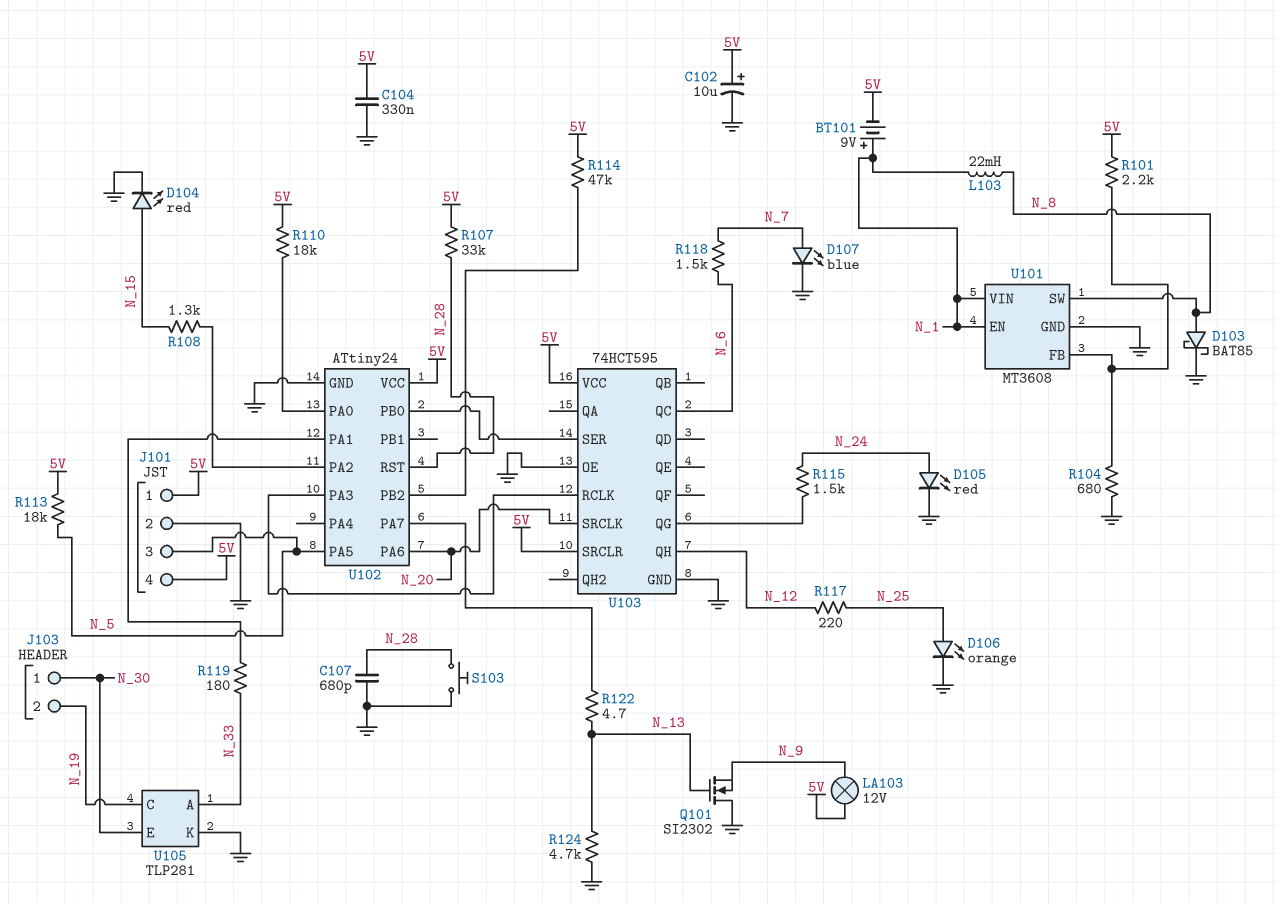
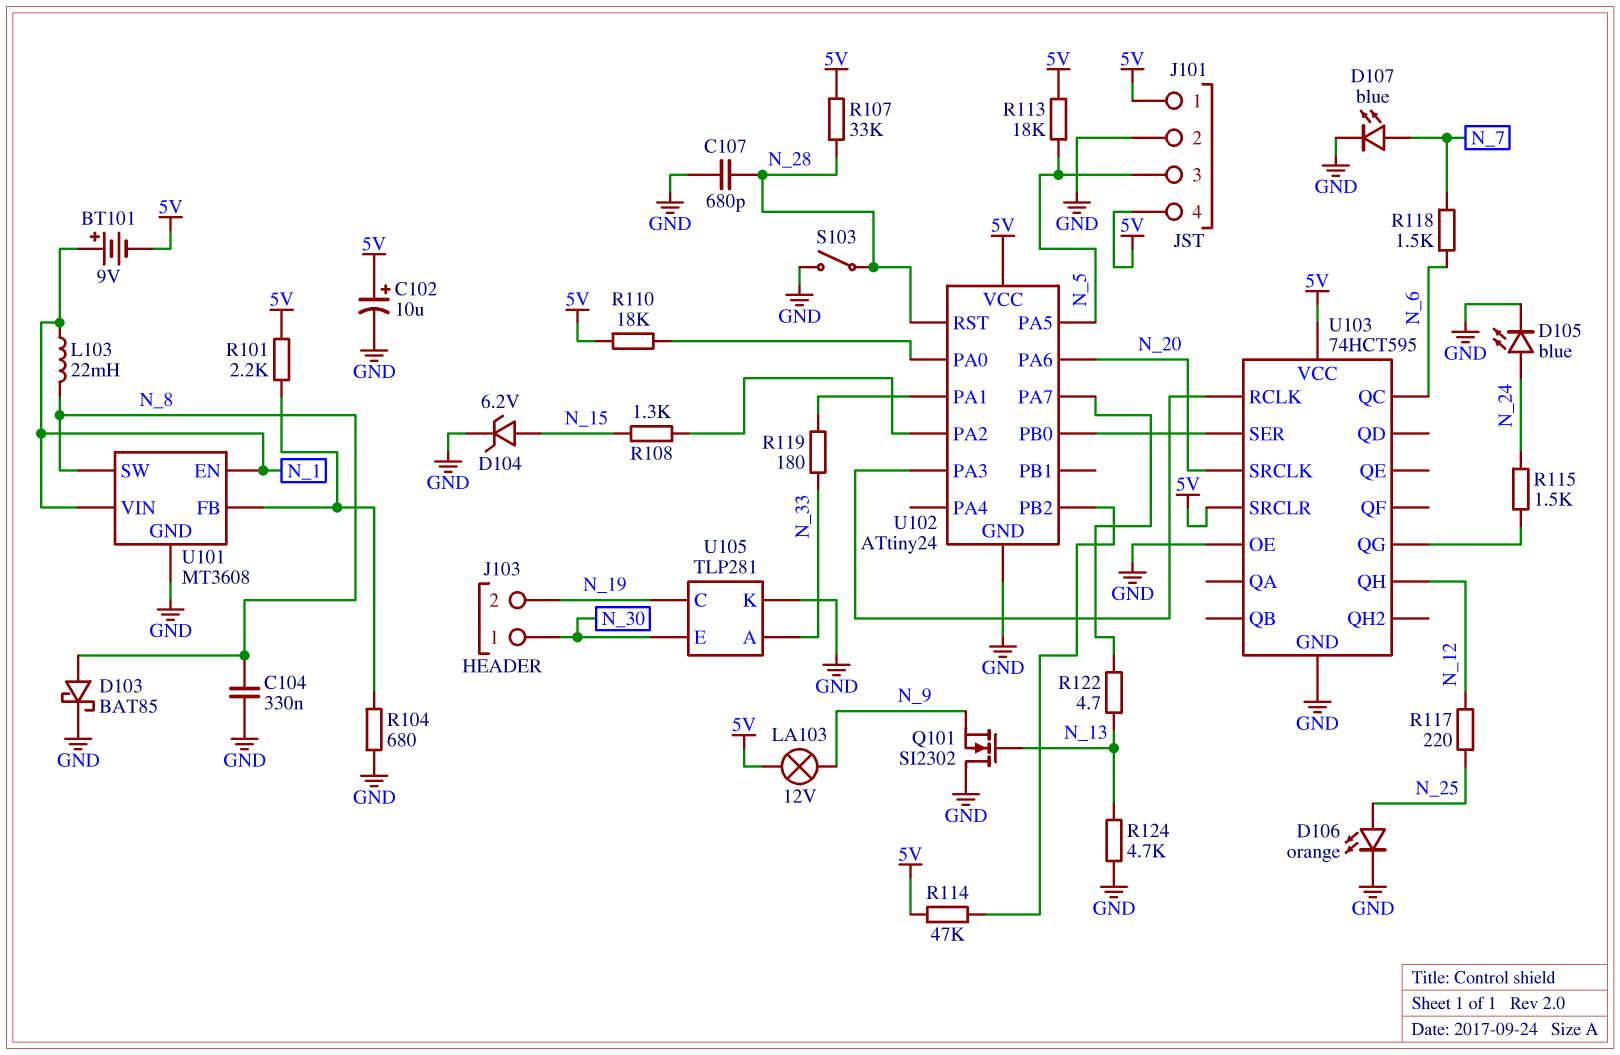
C104: 330nF (5V, GND) -> 330nF (GND, N_8)
D104: LED red (A N_15, K GND) -> zener 6.2V (A N_15, K GND)
D105: LED red (A N_24, K GND) -> LED blue (A N_24, K GND)
S103: button (GND, N_28) -> switch (GND, N_28)

